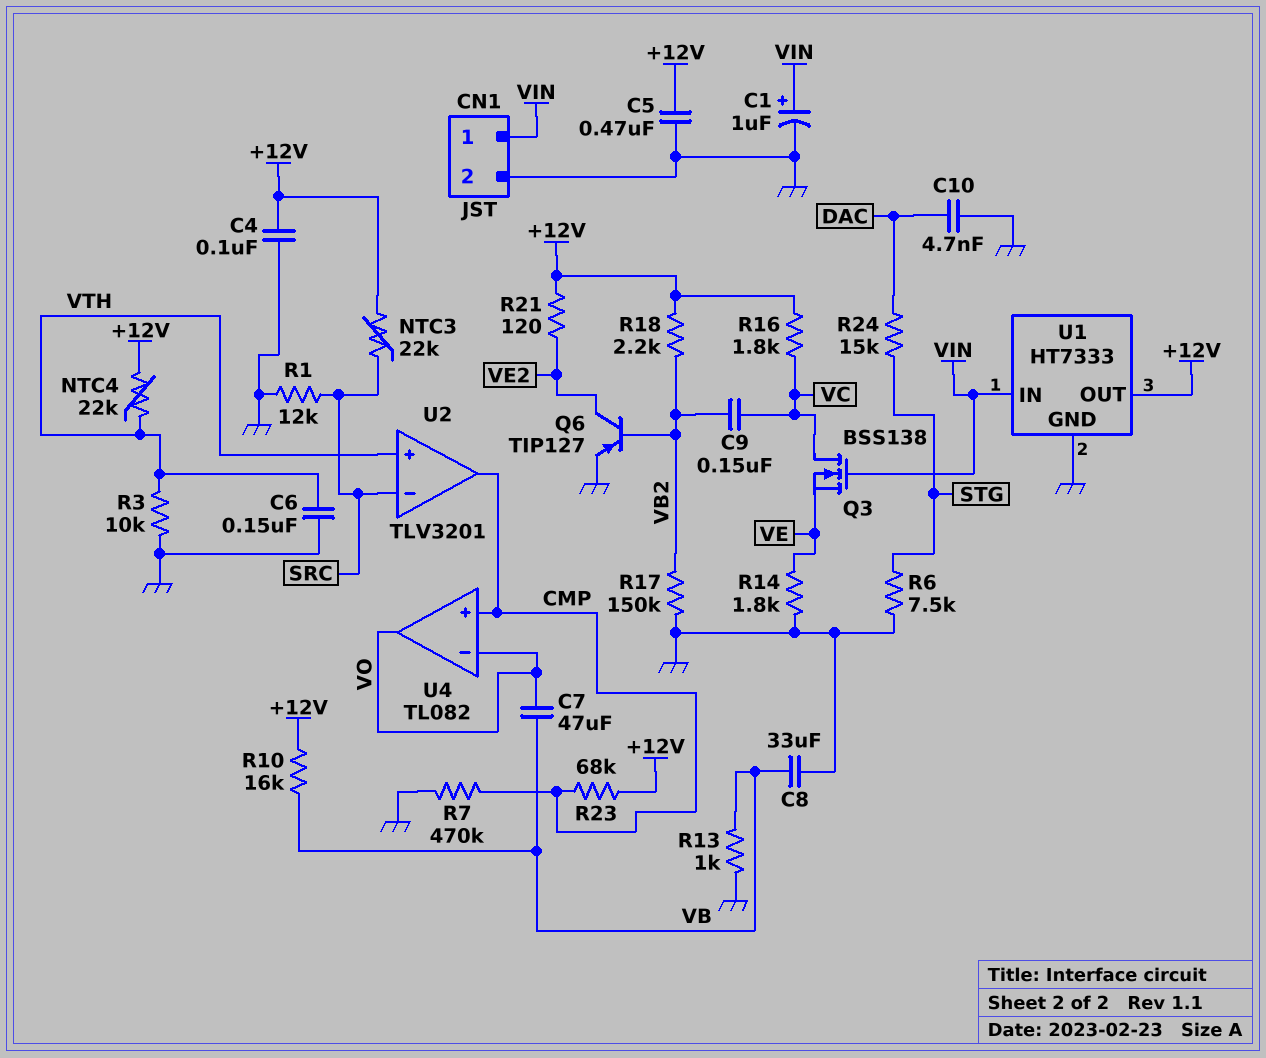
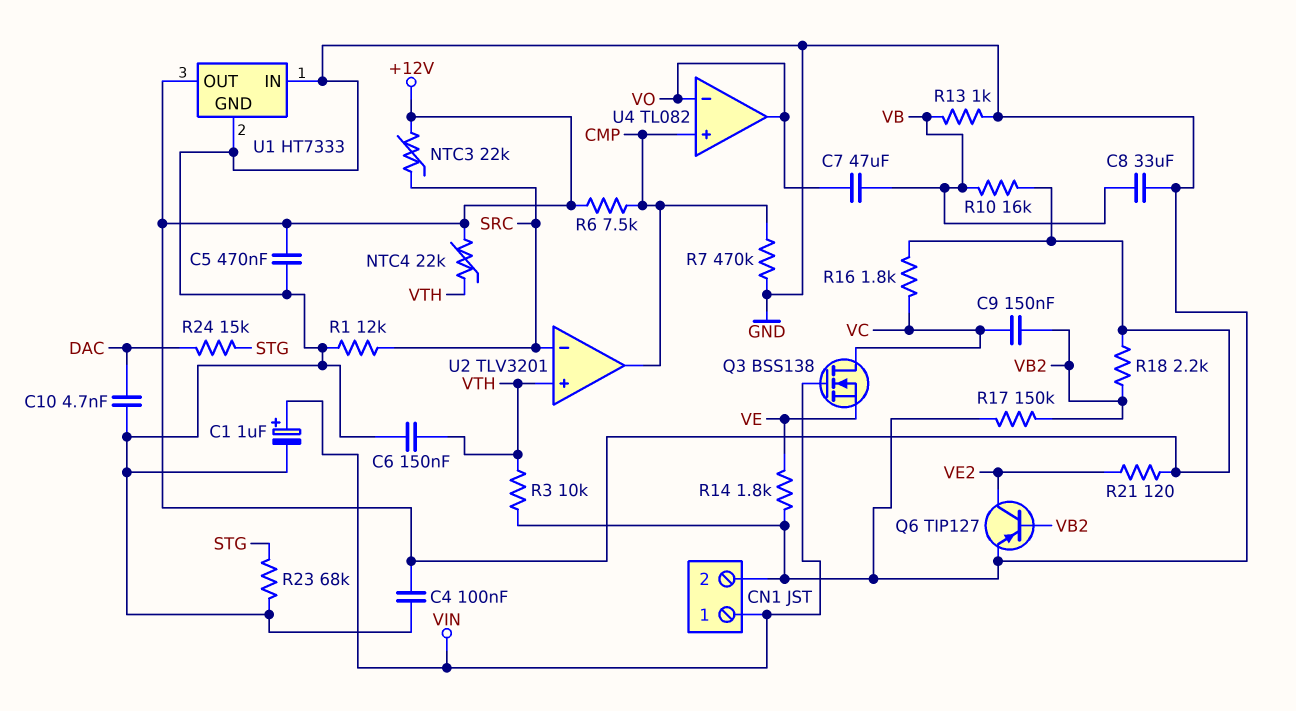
R6: 7.5k (GND, STG) -> 7.5k (+12V, CMP)
R23: 68k (+12V, CMP) -> 68k (GND, STG)
U1 pin IN: VIN -> GND

